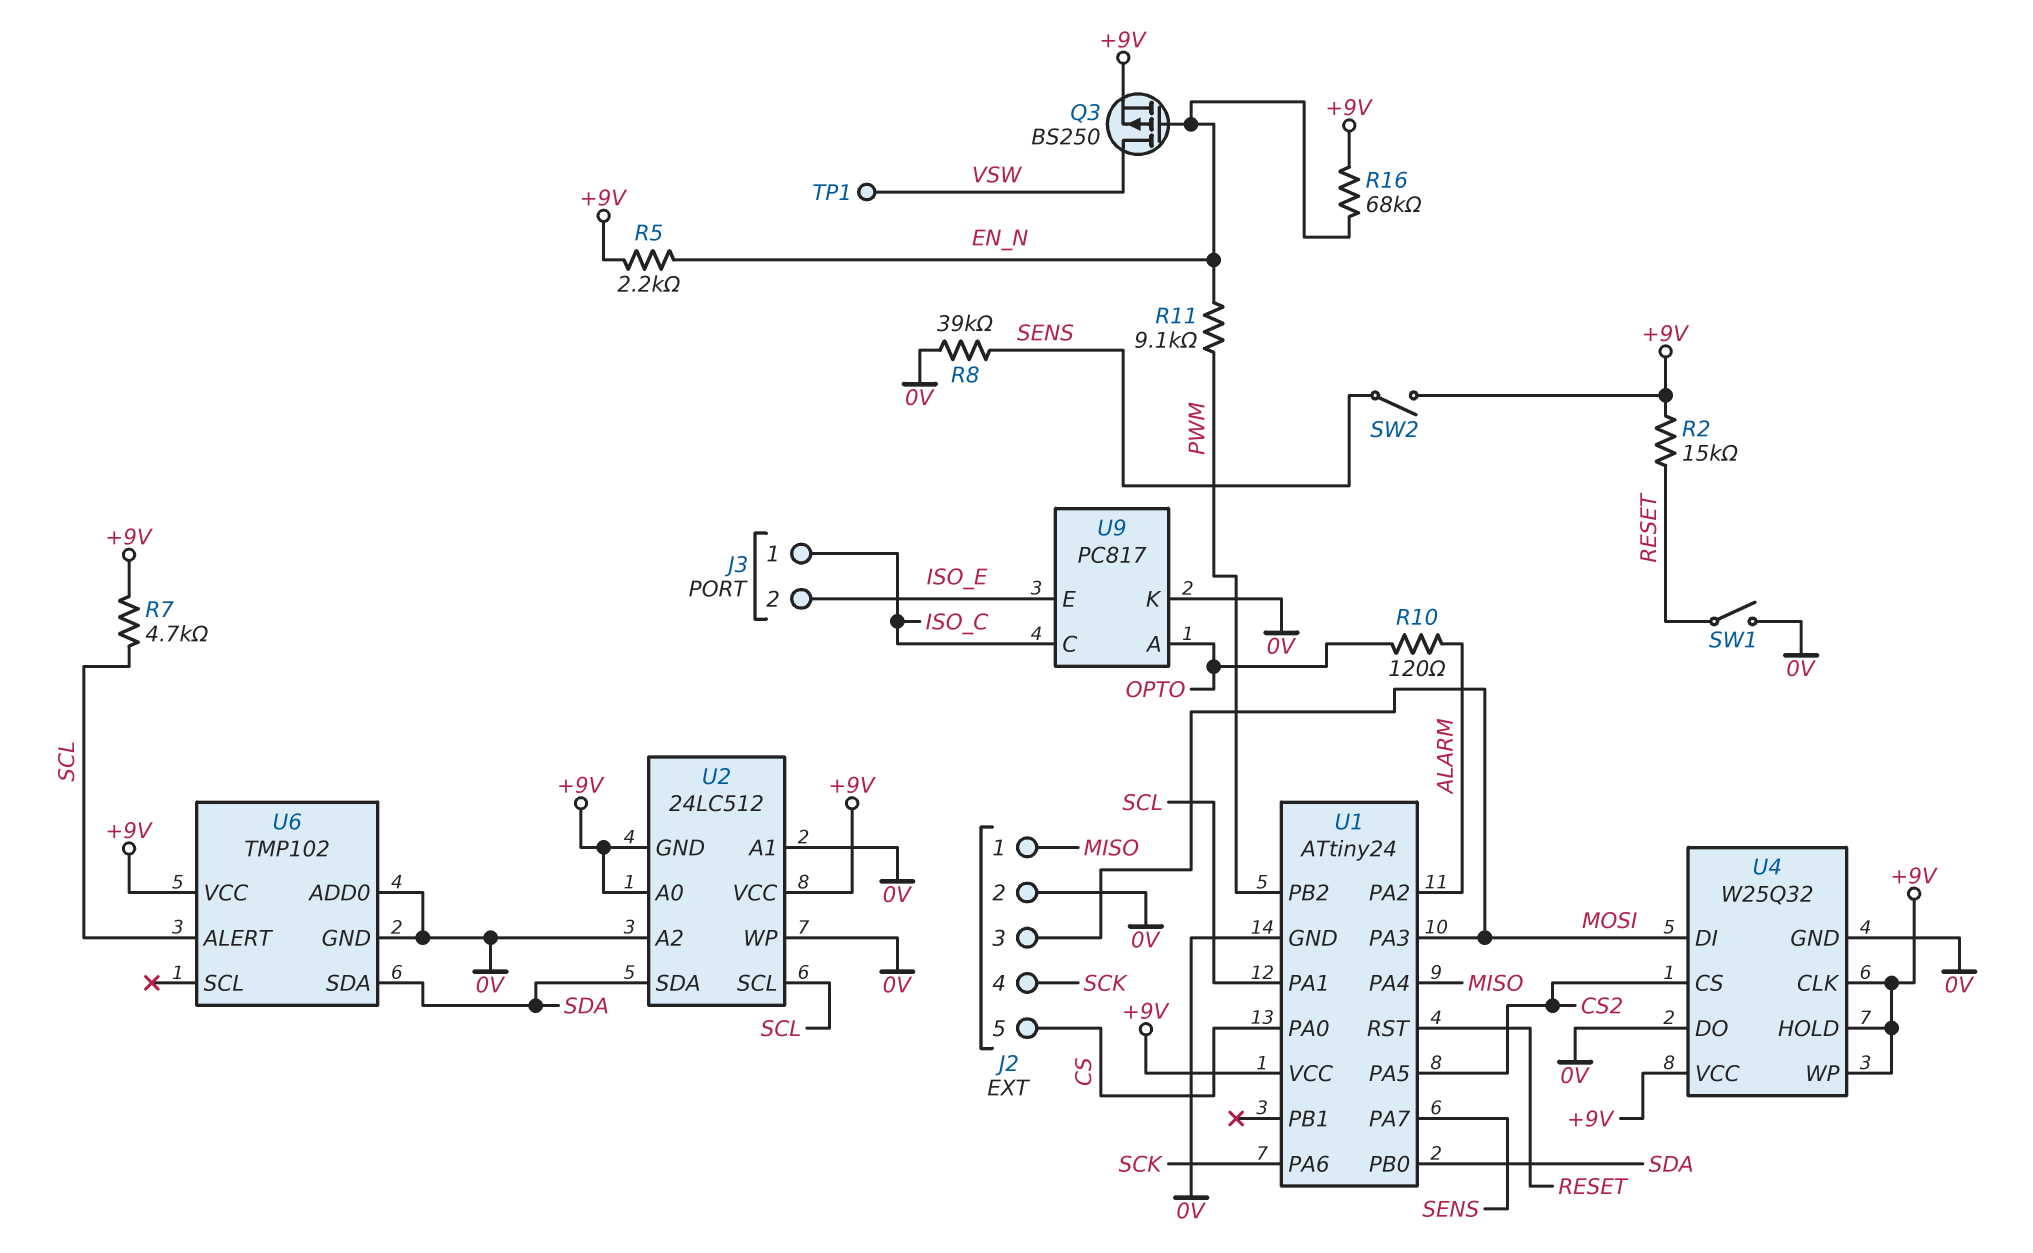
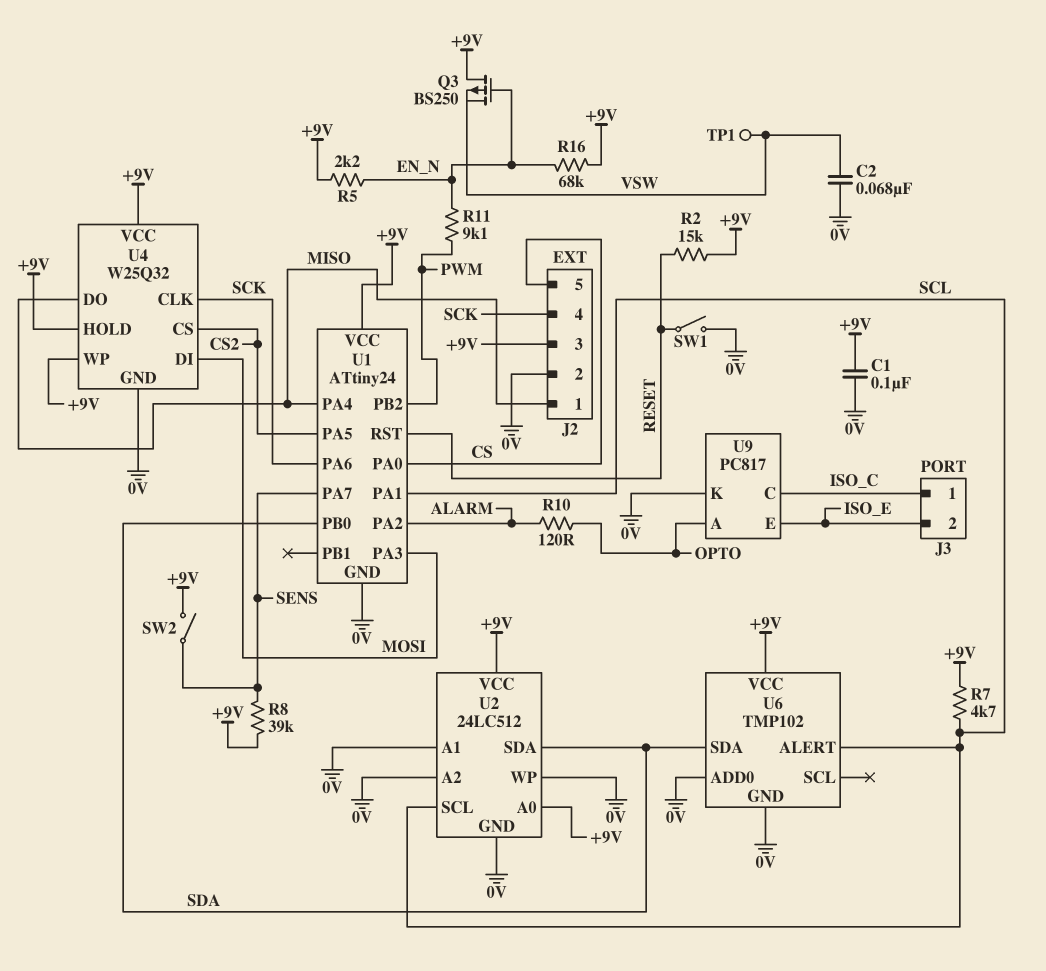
C1: none -> 100nF (+9V, 0V)
C2: none -> 68nF (0V, VSW)
J2 pin 3: MOSI -> +9V
Q3: PMOS BS250 (G EN_N, D VSW, S +9V) -> PMOS BS250 (G EN_N, D +9V, S VSW)
R8: 39k (0V, SENS) -> 39k (+9V, SENS)
U2 pin GND: +9V -> 0V
U4 pin CLK: +9V -> SCK
U4 pin DO: 0V -> MISO

